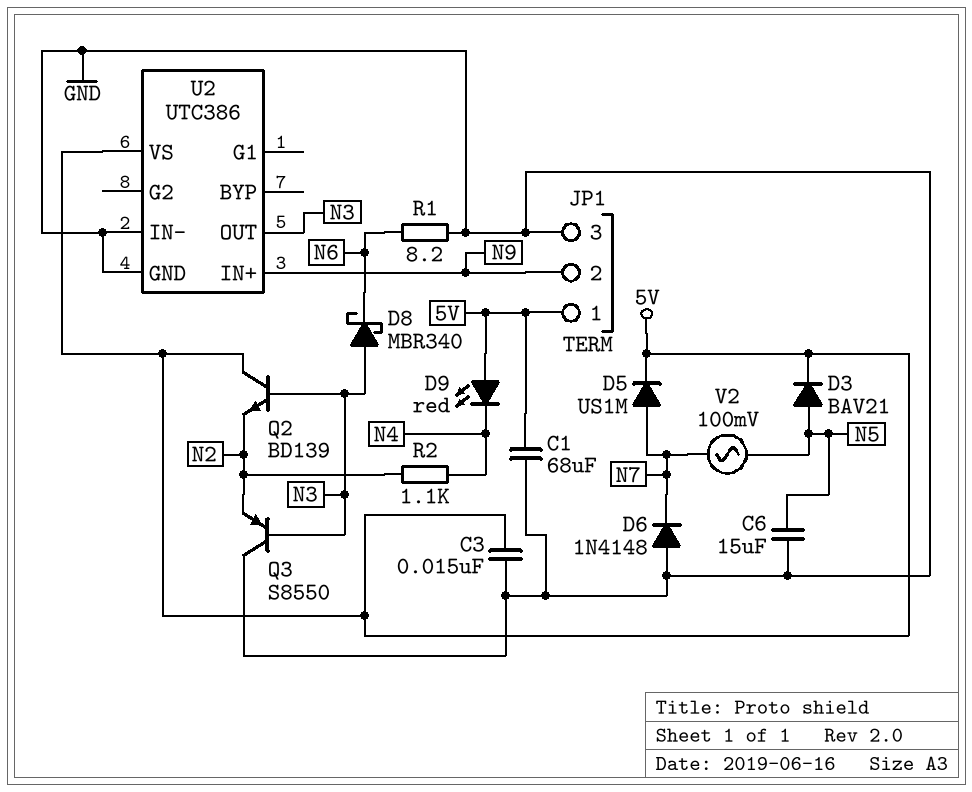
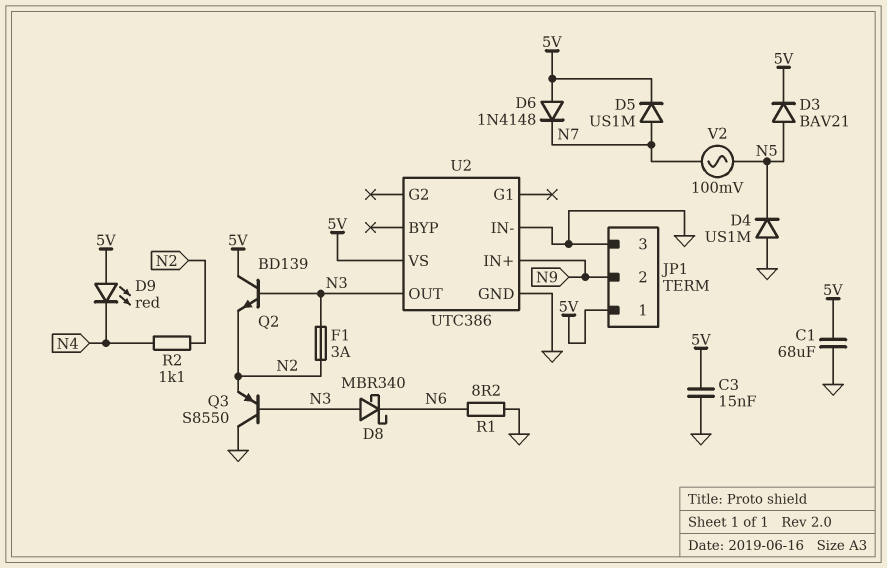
C6: 15uF (GND, N5) -> none
D4: none -> diode US1M (A GND, K N5)
D6: diode 1N4148 (A GND, K N7) -> diode 1N4148 (A 5V, K N7)
F1: none -> 3A (N2, N3)

